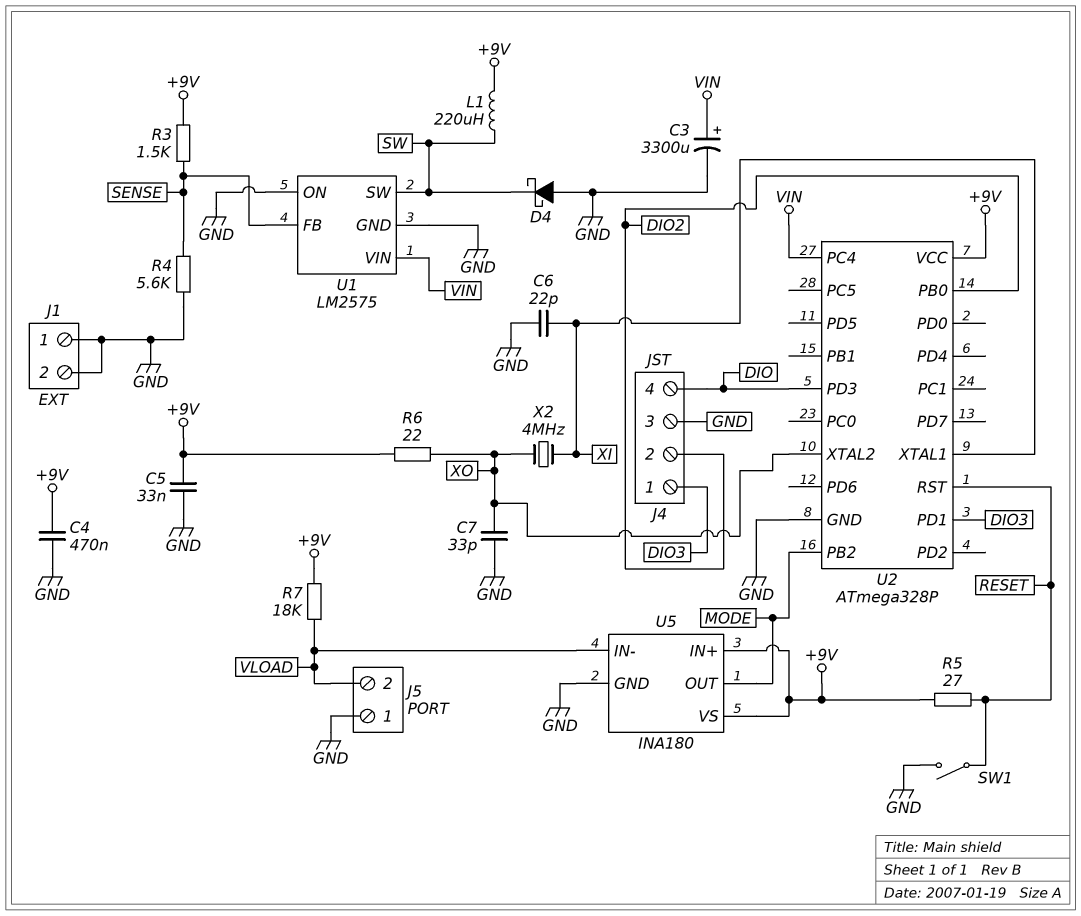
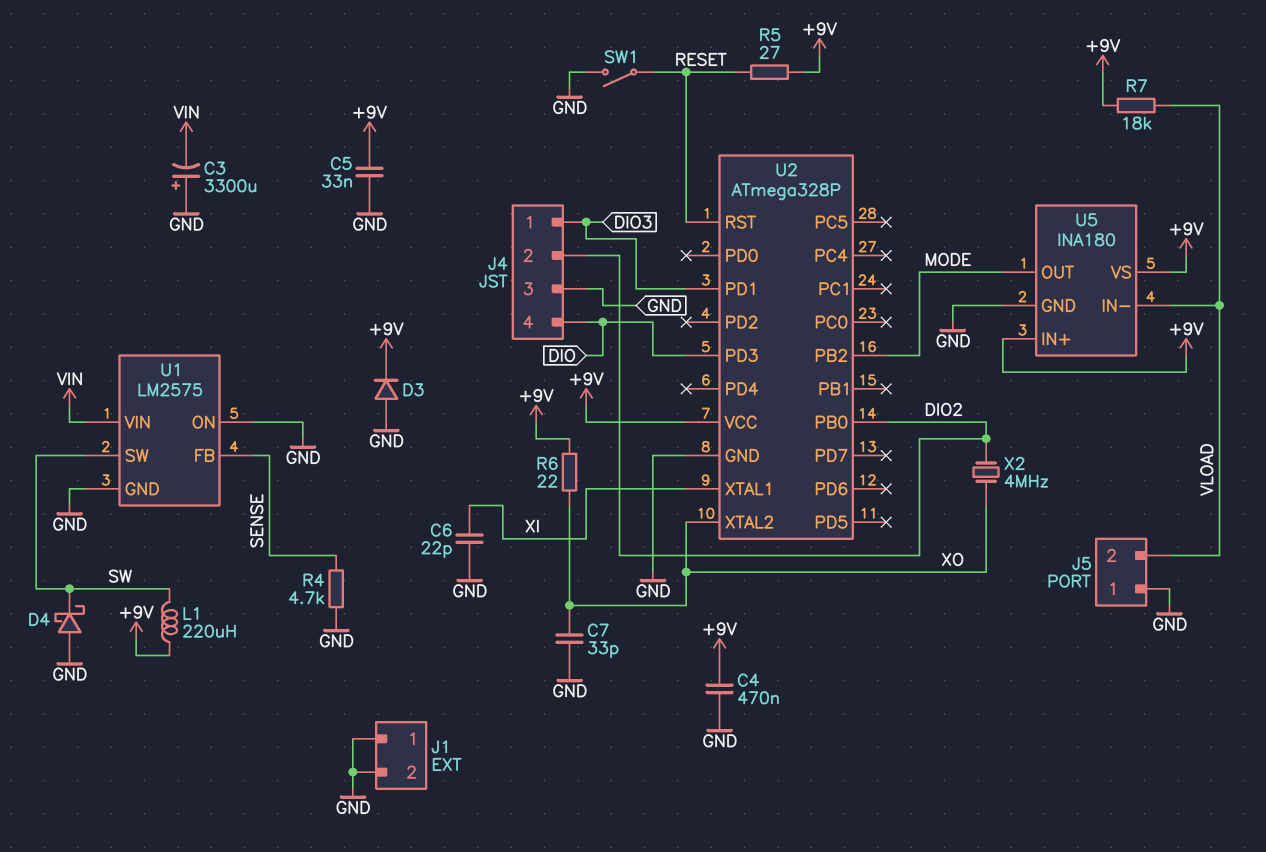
C3: 3300uF (plus VIN, minus GND) -> 3300uF (plus GND, minus VIN)
D3: none -> diode (A GND, K +9V)
R3: 1.5k (+9V, SENSE) -> none
R4: 5.6k (GND, SENSE) -> 4.7k (GND, SENSE)
U2 pin PC4: VIN -> none
X2: 4MHz (XI, XO) -> 4MHz (DIO2, XO)

